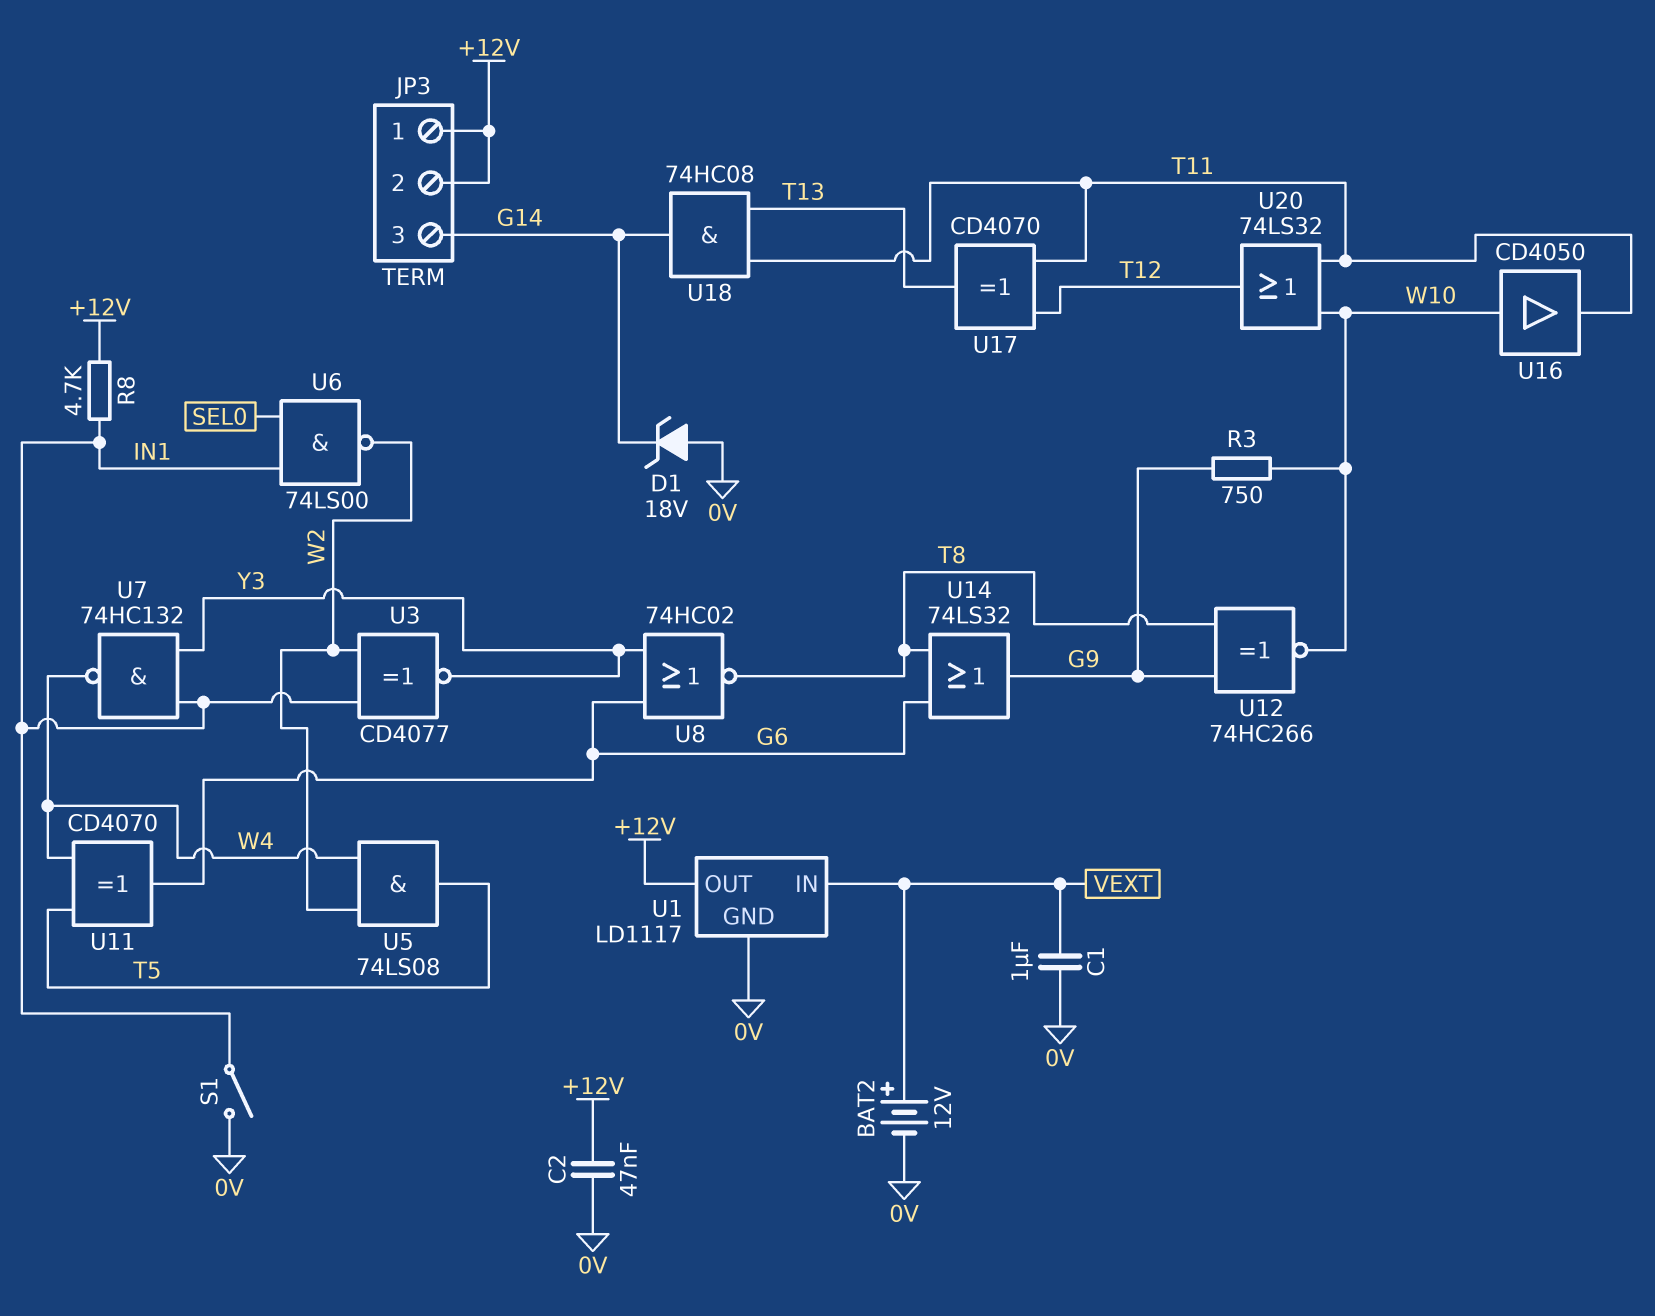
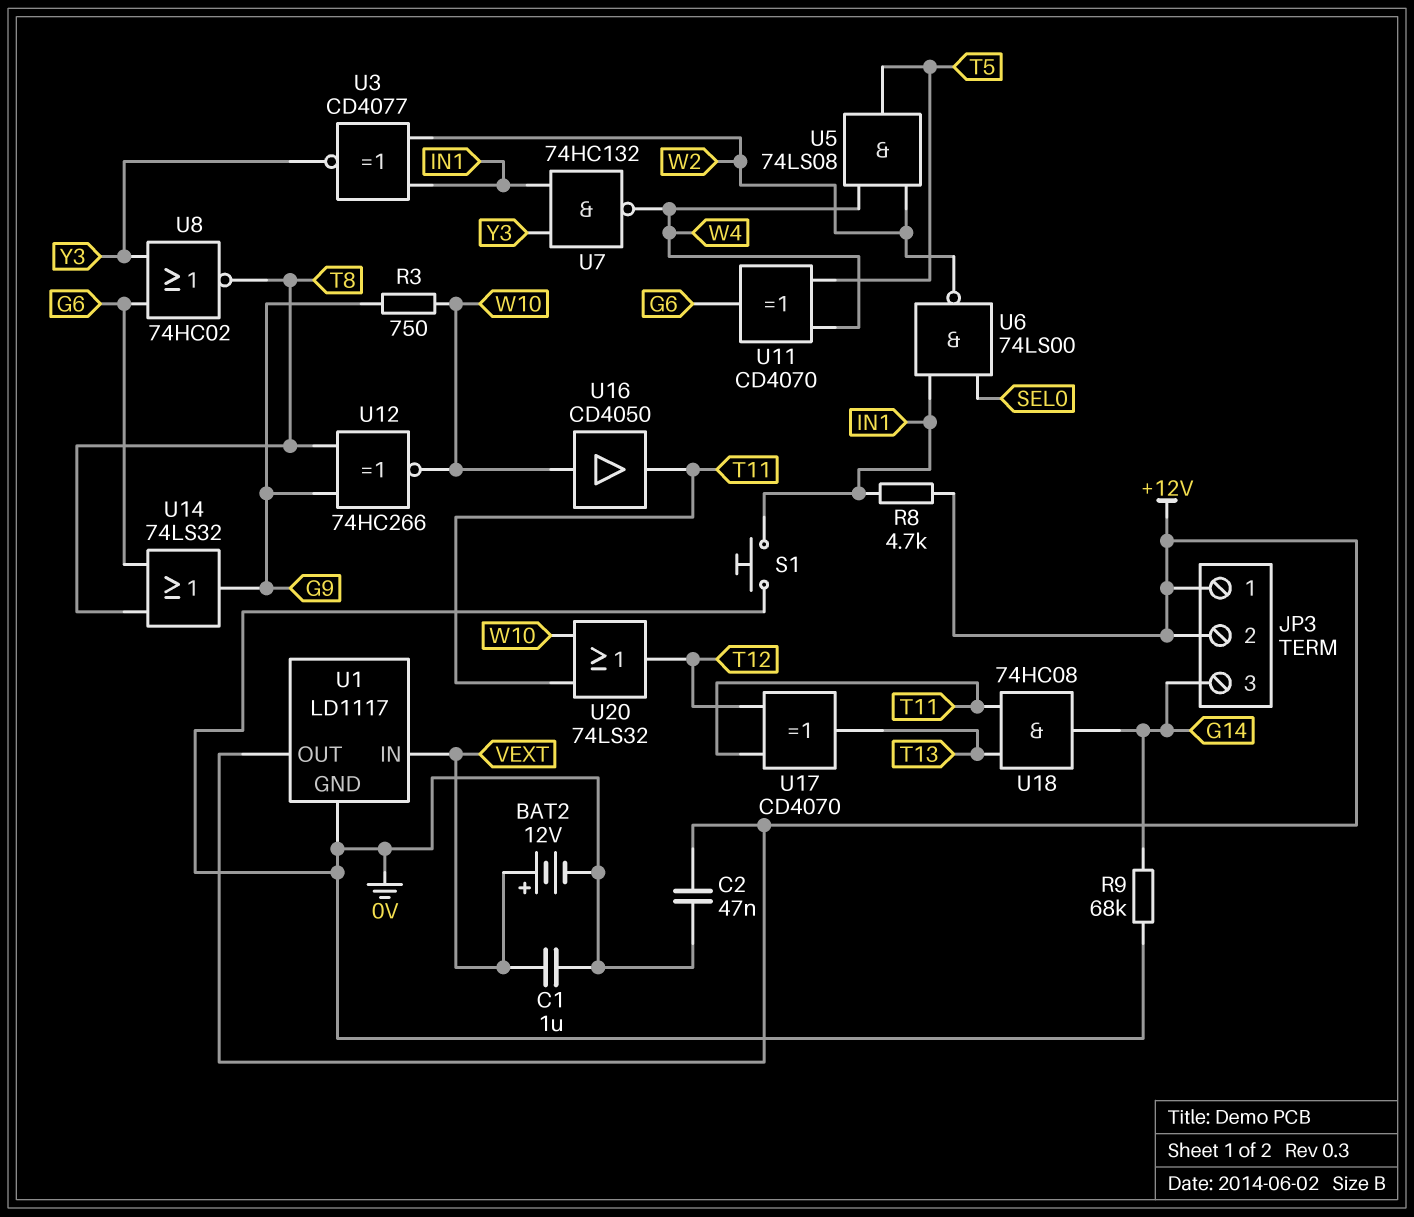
D1: zener 18V (A 0V, K G14) -> none
R9: none -> 68k (0V, G14)
S1: switch (0V, IN1) -> button (0V, IN1)

